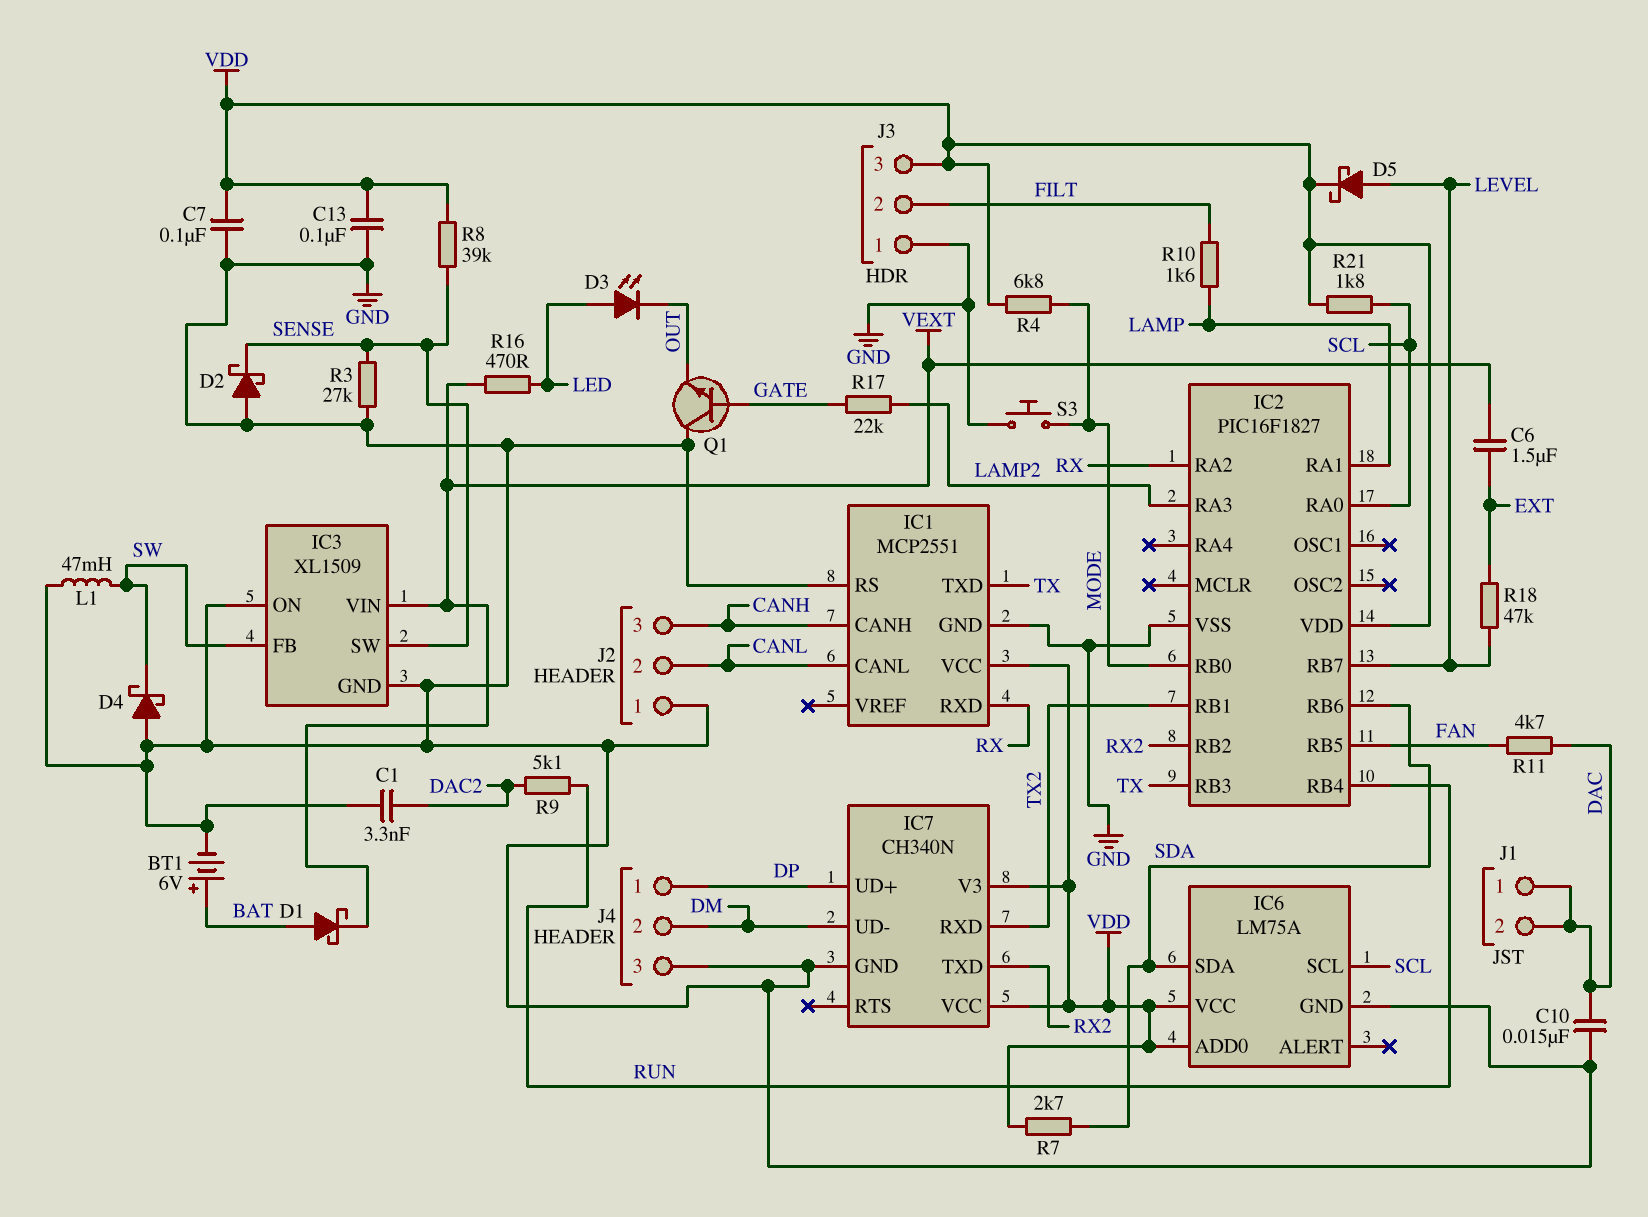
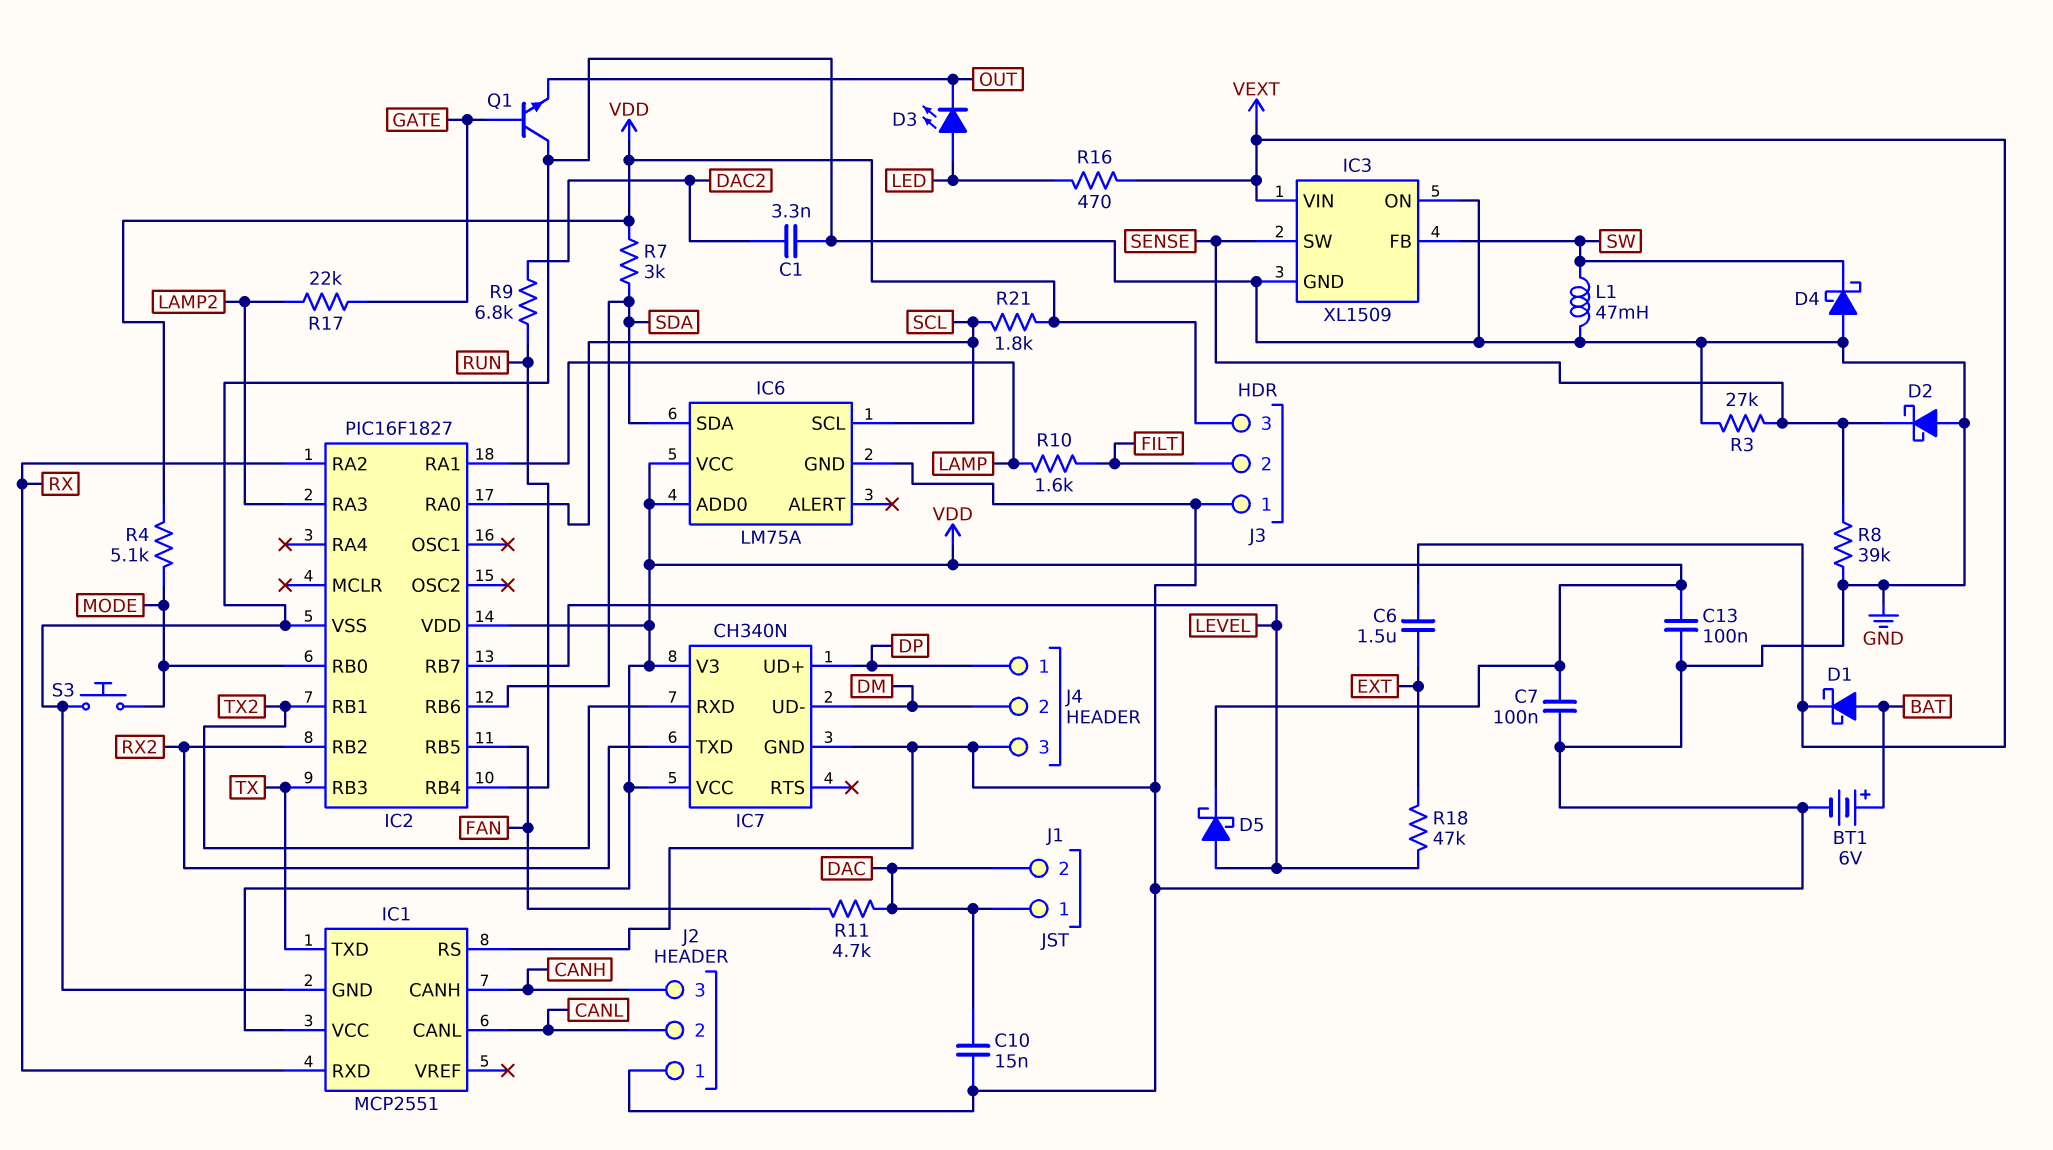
R4: 6.8k (MODE, VDD) -> 5.1k (MODE, VDD)
R7: 2.7k (SDA, VDD) -> 3k (SDA, VDD)
R8: 39k (SENSE, VDD) -> 39k (GND, SENSE)
R9: 5.1k (DAC2, RUN) -> 6.8k (DAC2, RUN)

